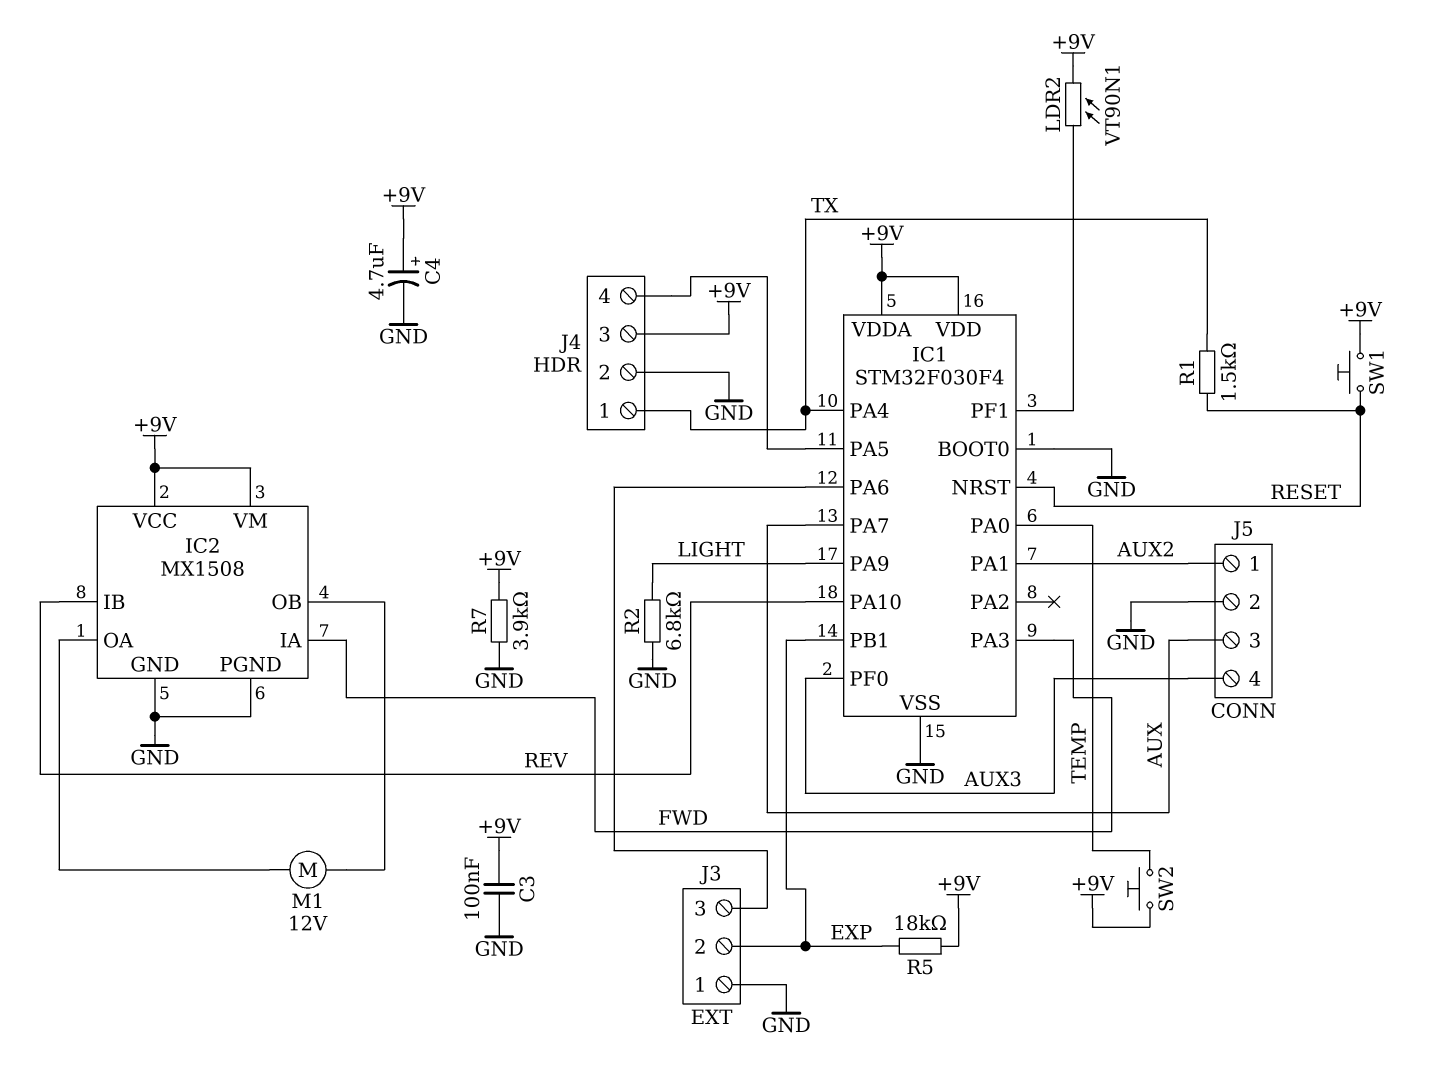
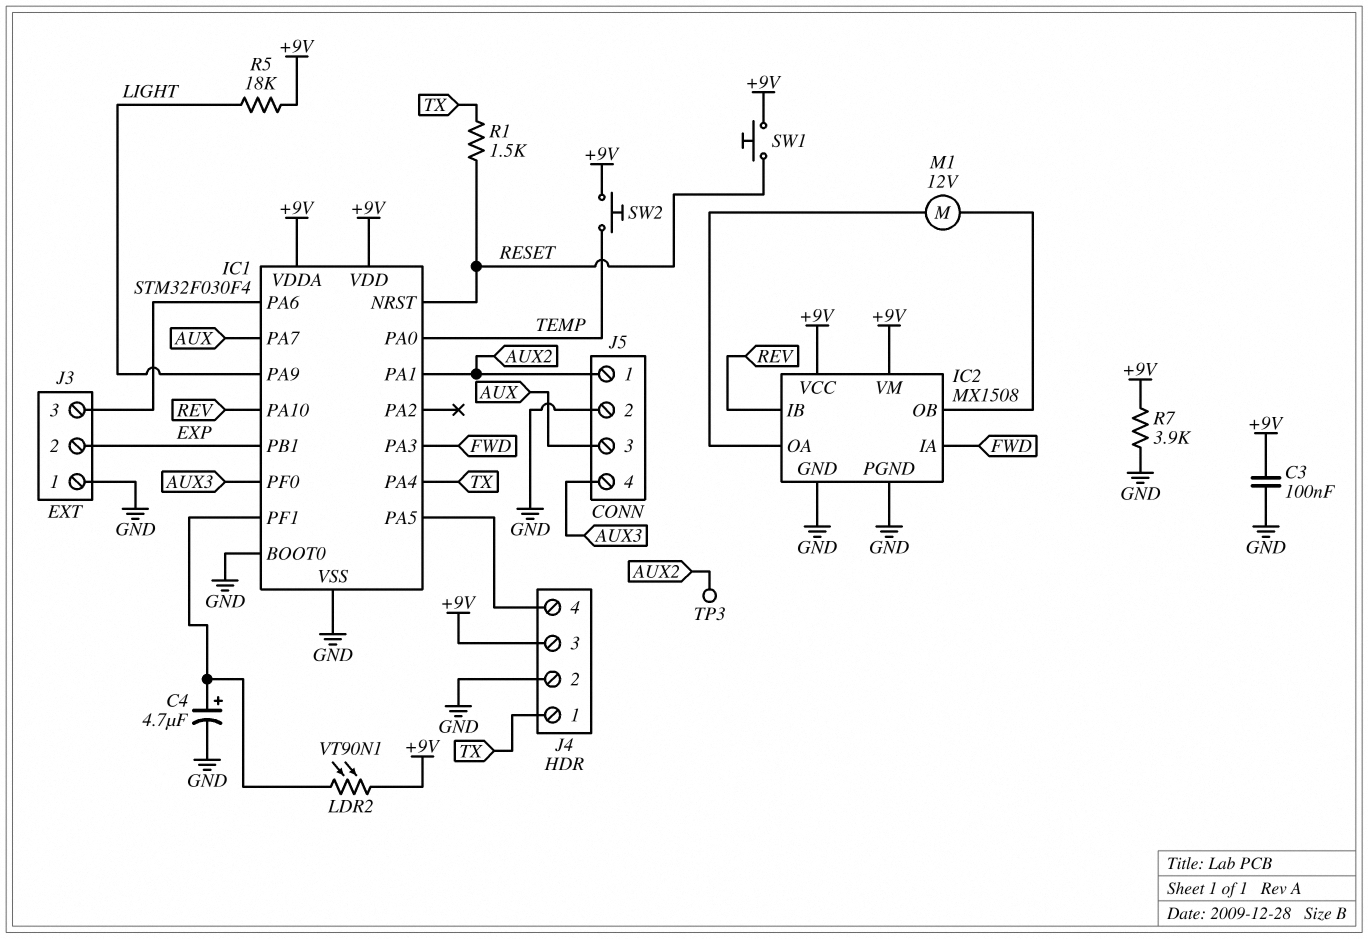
C4: 4.7uF (plus +9V, minus GND) -> 4.7uF (plus IC1/PF1, minus GND)
R2: 6.8k (GND, LIGHT) -> none
R5: 18k (+9V, EXP) -> 18k (+9V, LIGHT)
TP3: none -> test point (AUX2)

